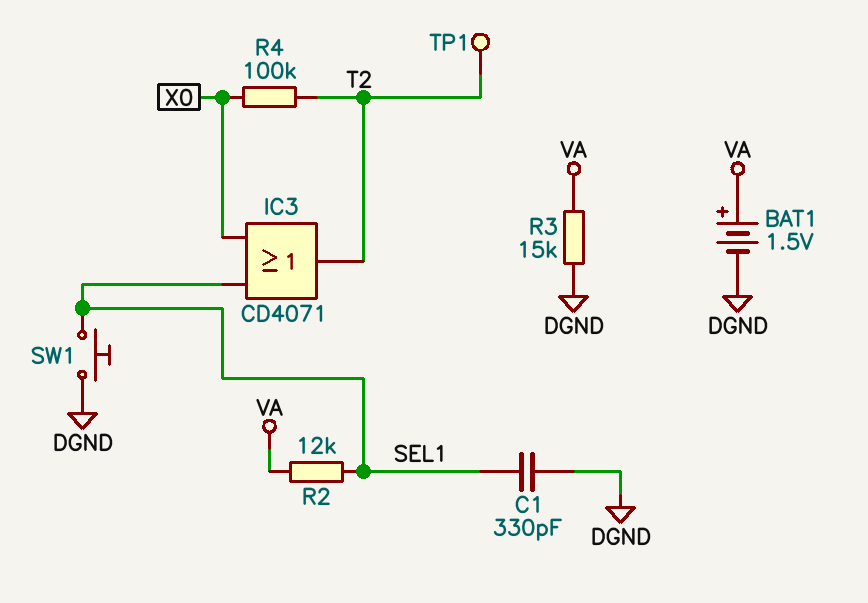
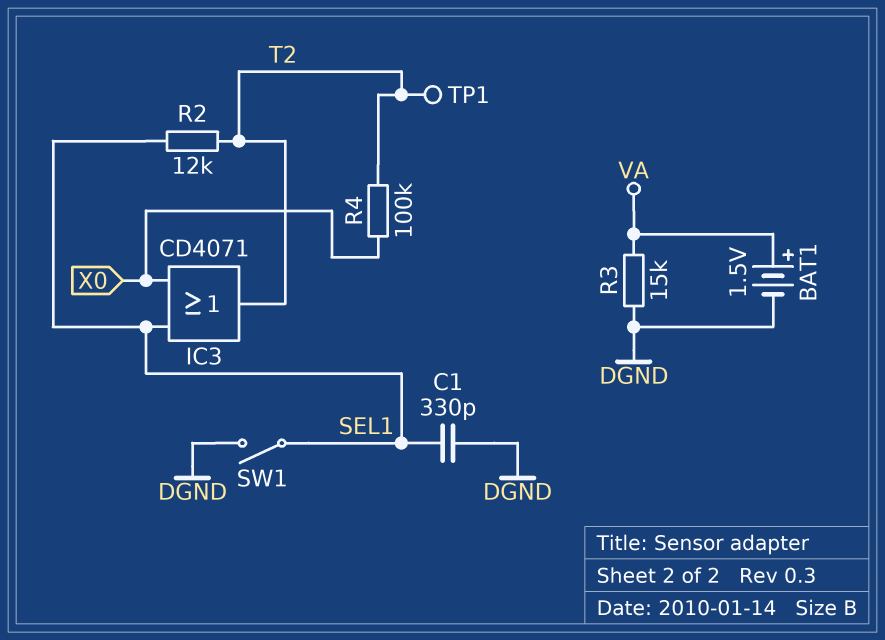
R2: 12k (SEL1, VA) -> 12k (SEL1, T2)
SW1: button (DGND, SEL1) -> switch (DGND, SEL1)

